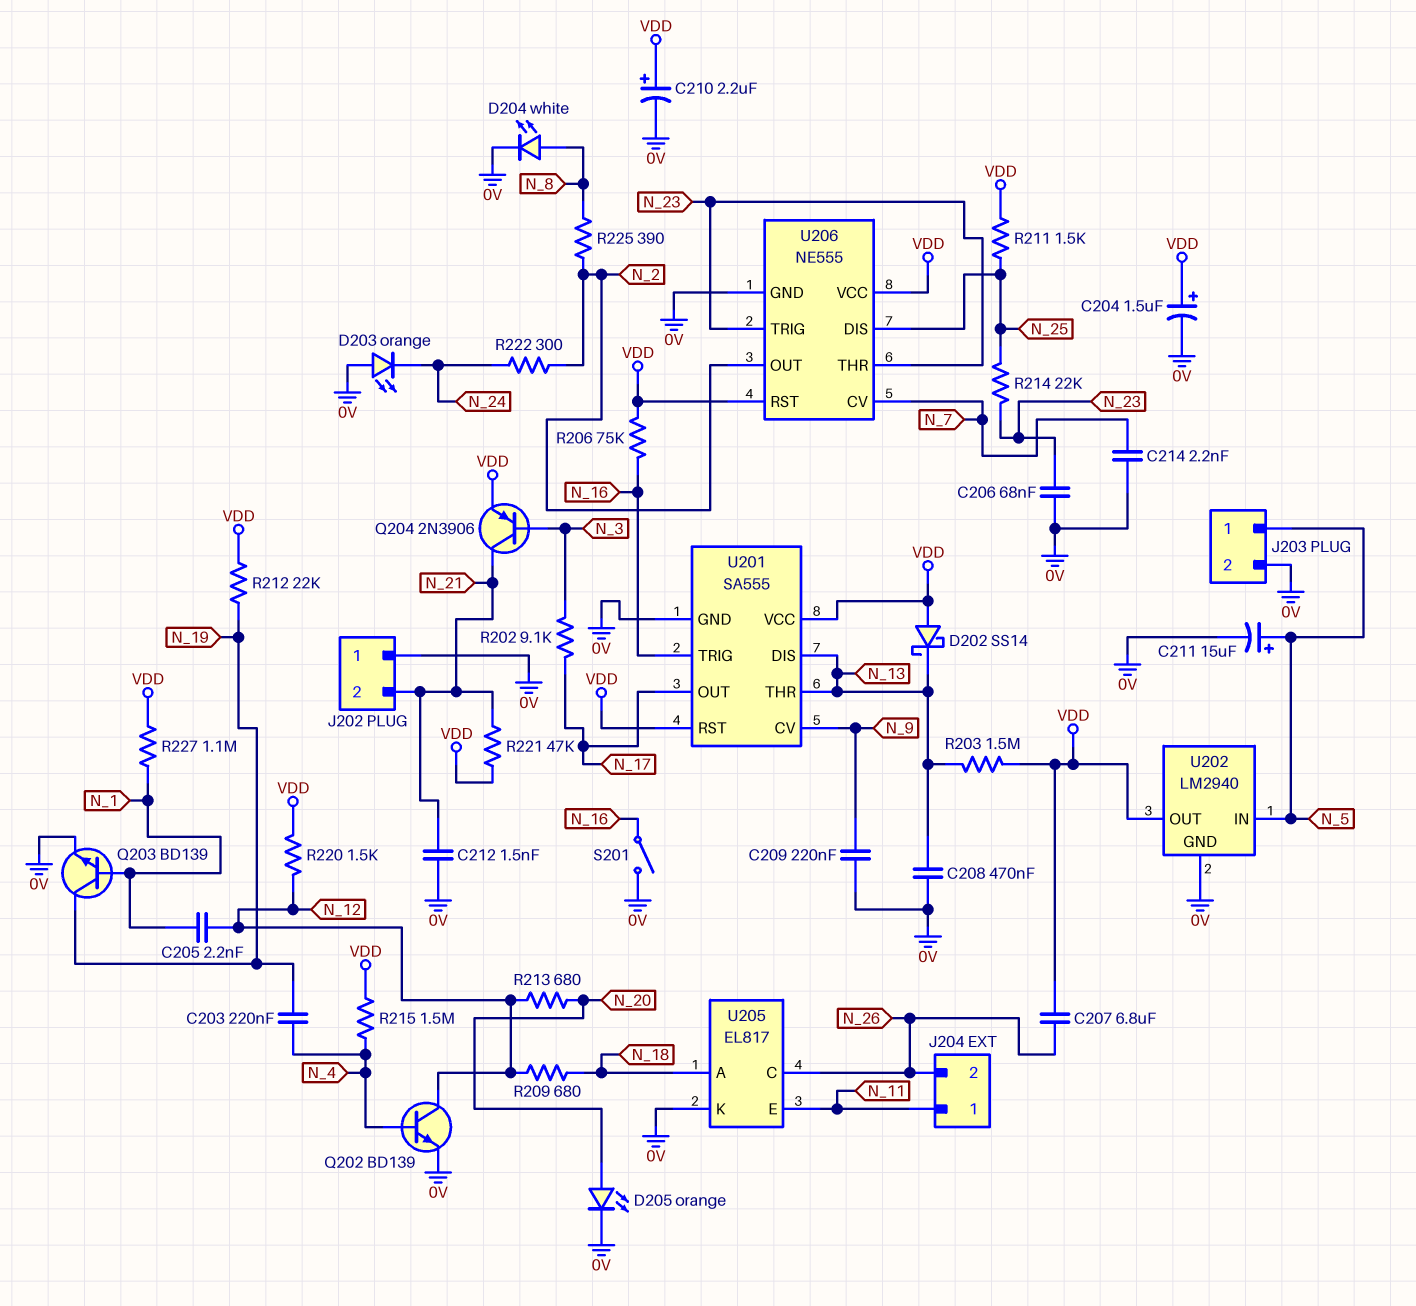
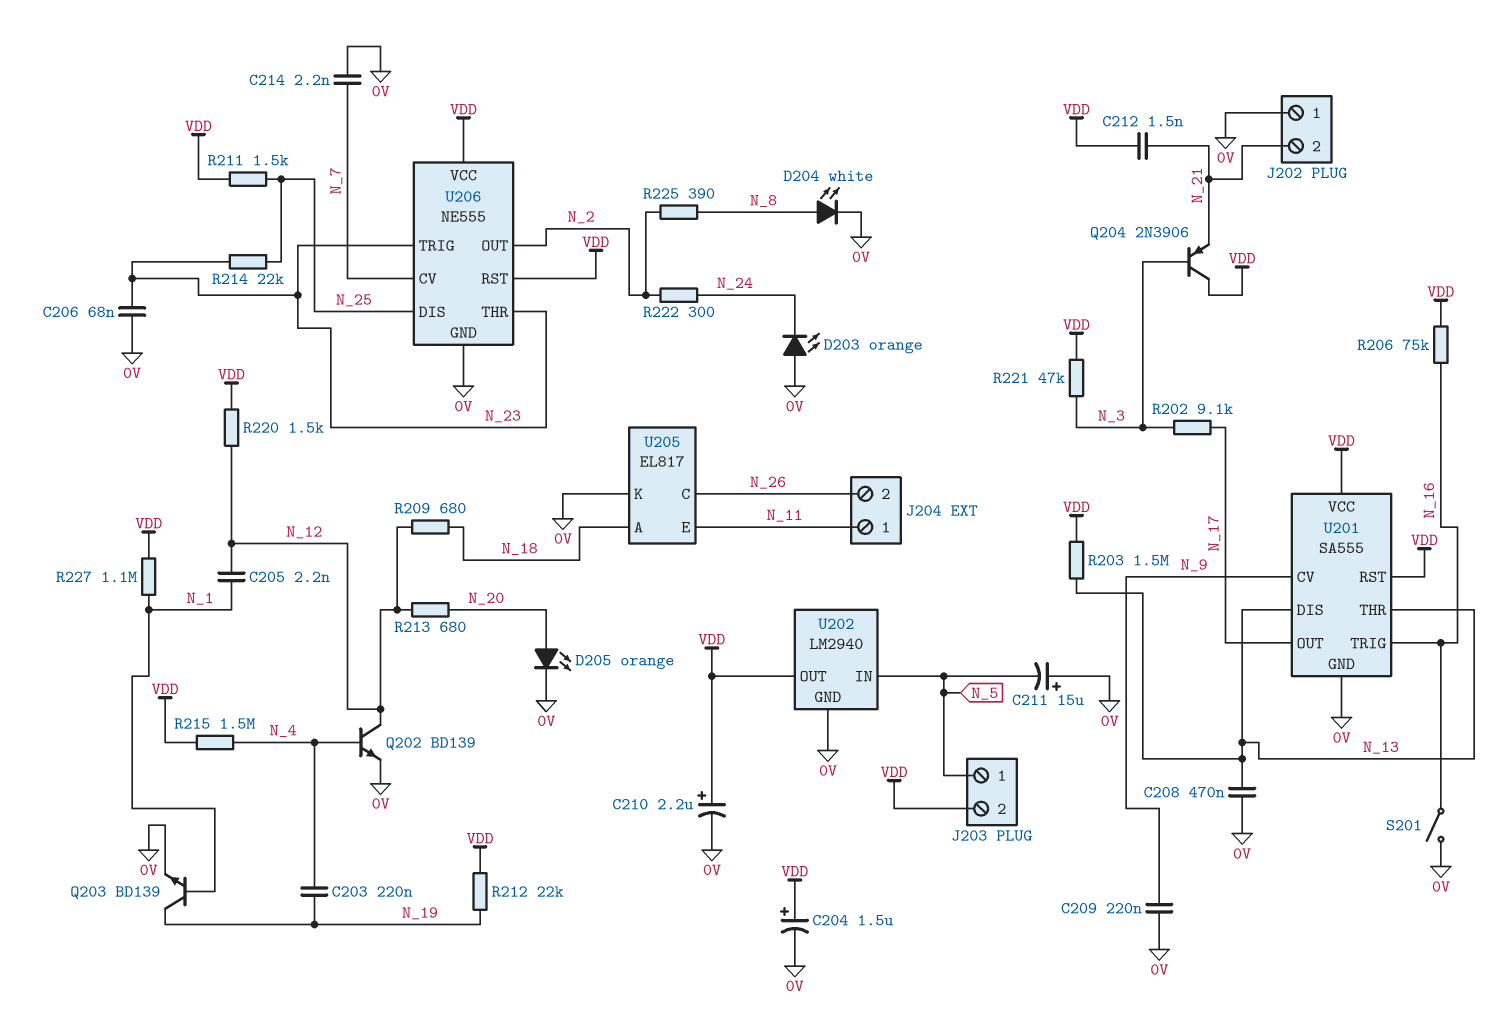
C207: 6.8uF (N_26, VDD) -> none
C211: 15uF (plus N_5, minus 0V) -> 15uF (plus 0V, minus N_5)
C212: 1.5nF (0V, N_21) -> 1.5nF (N_21, VDD)
D202: schottky SS14 (A VDD, K N_13) -> none
J203 pin 2: 0V -> VDD
Q204: PNP 2N3906 (B N_3, C N_21, E VDD) -> PNP 2N3906 (B N_3, C VDD, E N_21)
R221: 47k (N_21, VDD) -> 47k (N_3, VDD)

